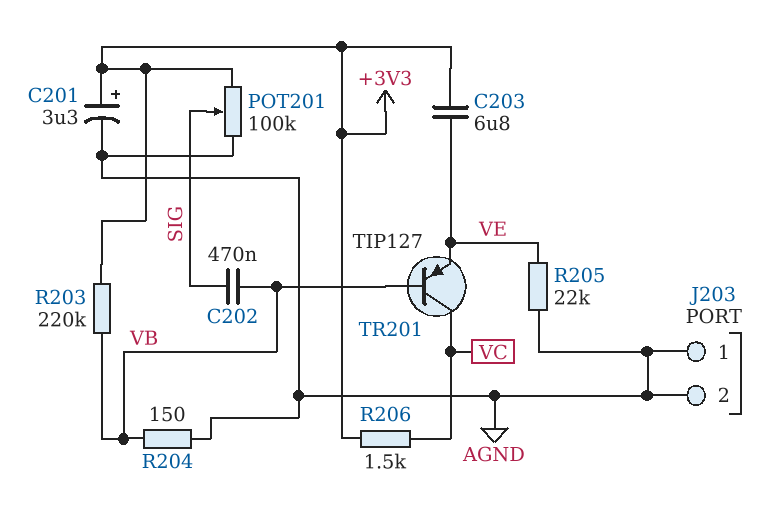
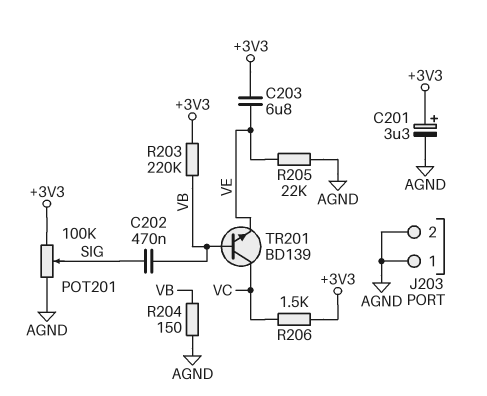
TR201: PNP TIP127 (B VB, C VC, E VE) -> NPN BD139 (B VB, C VC, E VE)

